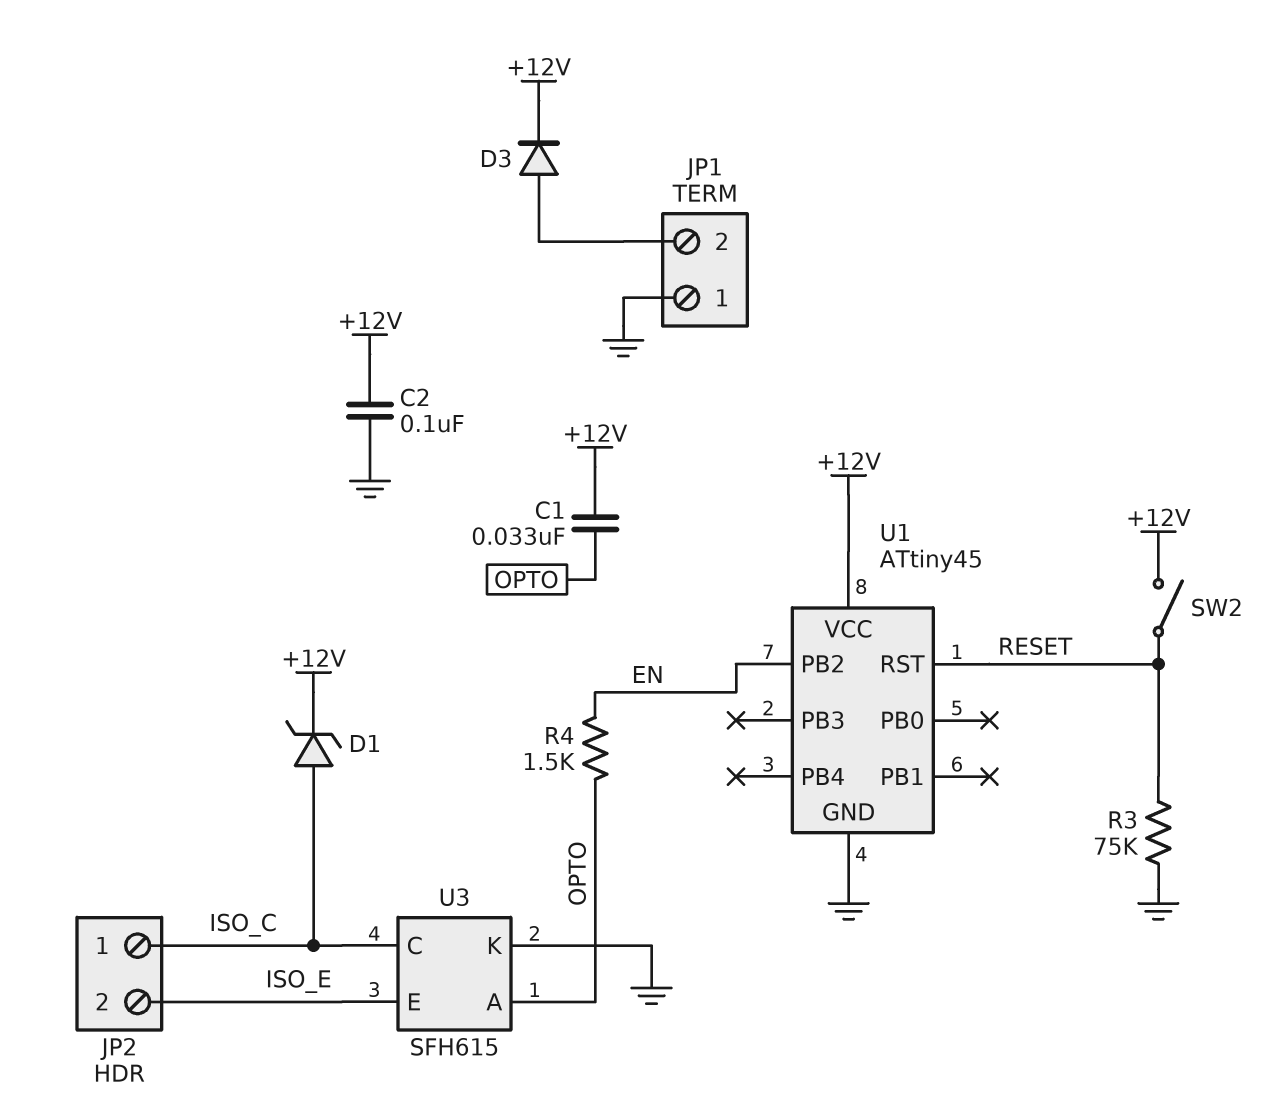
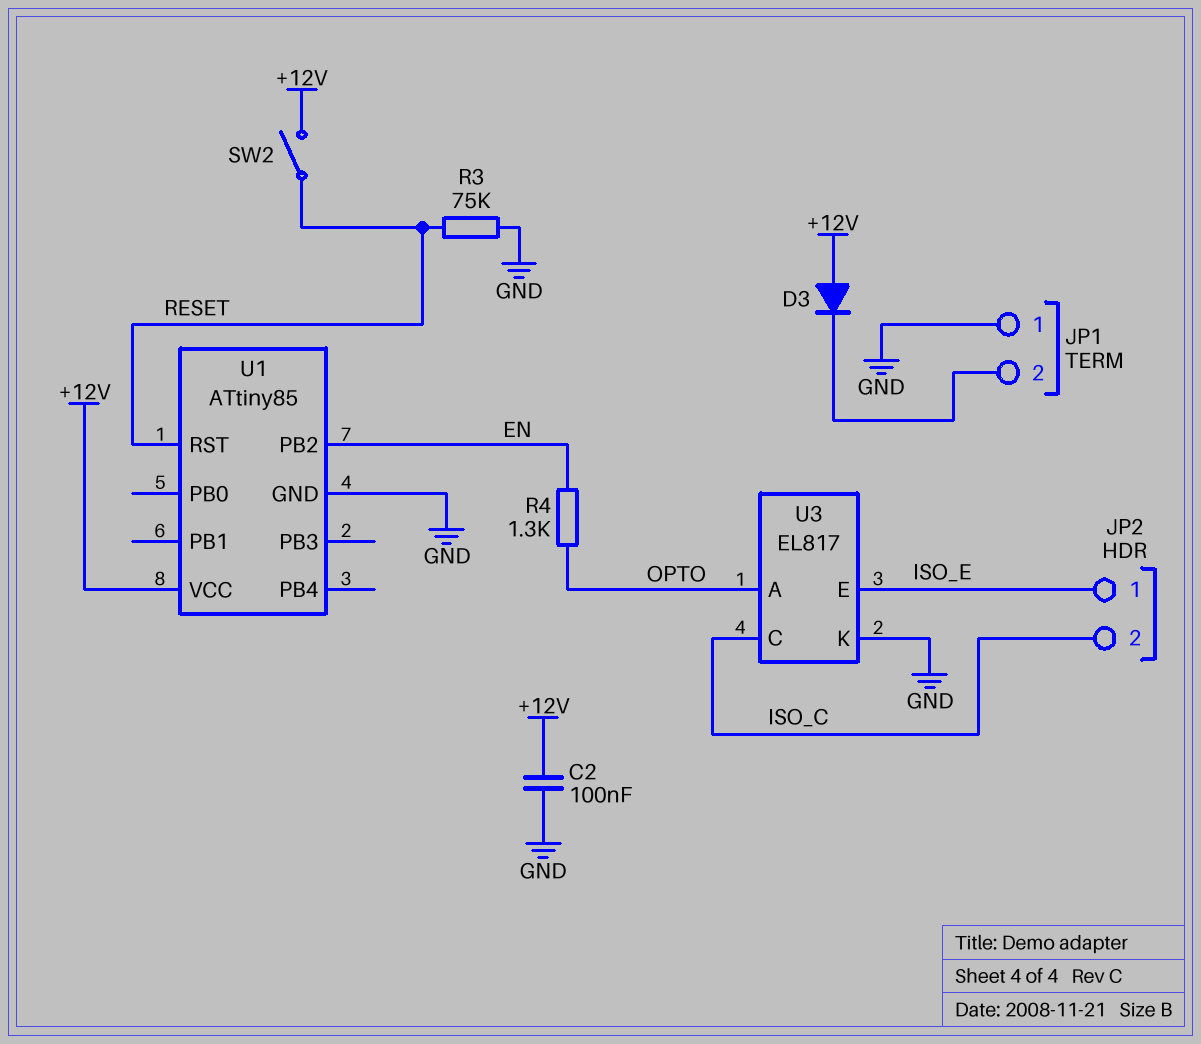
C1: 33nF (+12V, OPTO) -> none
D1: zener (A ISO_C, K +12V) -> none
D3: diode (A JP1/2, K +12V) -> diode (A +12V, K JP1/2)
JP2 pin 1: ISO_C -> ISO_E
JP2 pin 2: ISO_E -> ISO_C
R4: 1.5k (EN, OPTO) -> 1.3k (EN, OPTO)
U1: ATtiny45 -> ATtiny85
U3: SFH615 -> EL817

